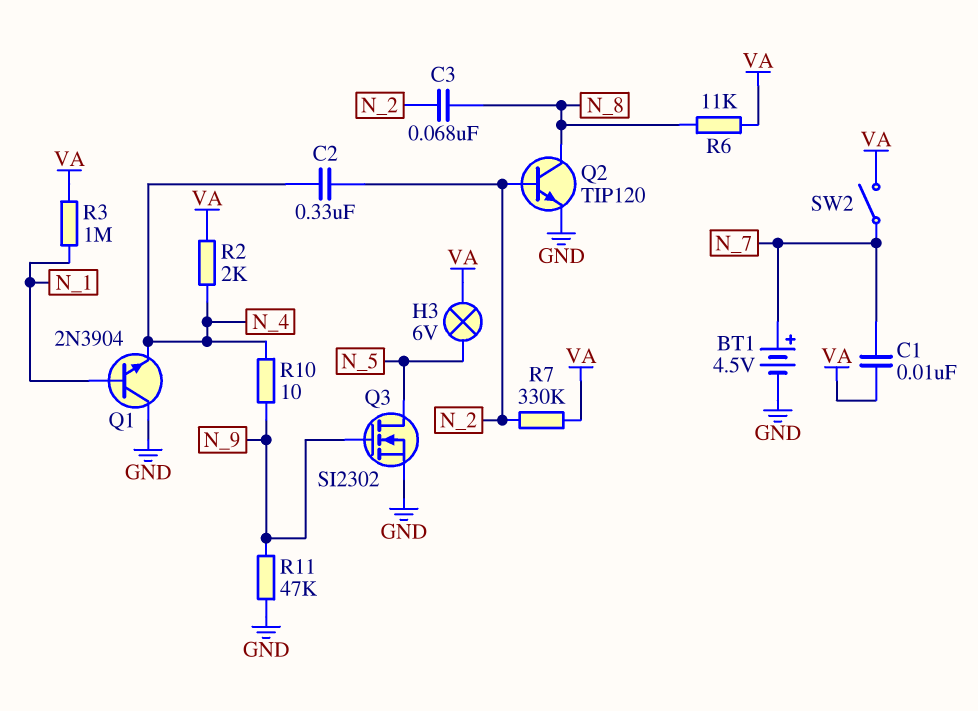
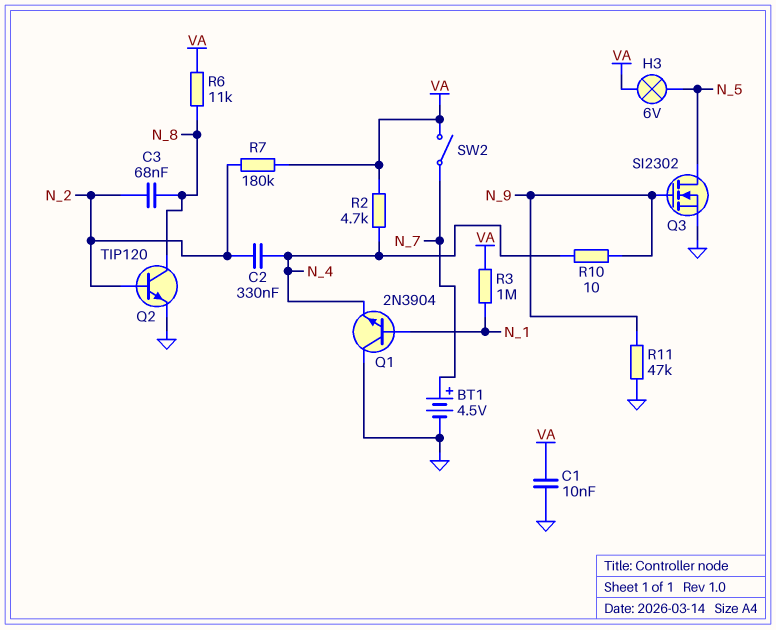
C1: 10nF (N_7, VA) -> 10nF (GND, VA)
R2: 2k (N_4, VA) -> 4.7k (N_4, VA)
R7: 330k (N_2, VA) -> 180k (N_2, VA)

